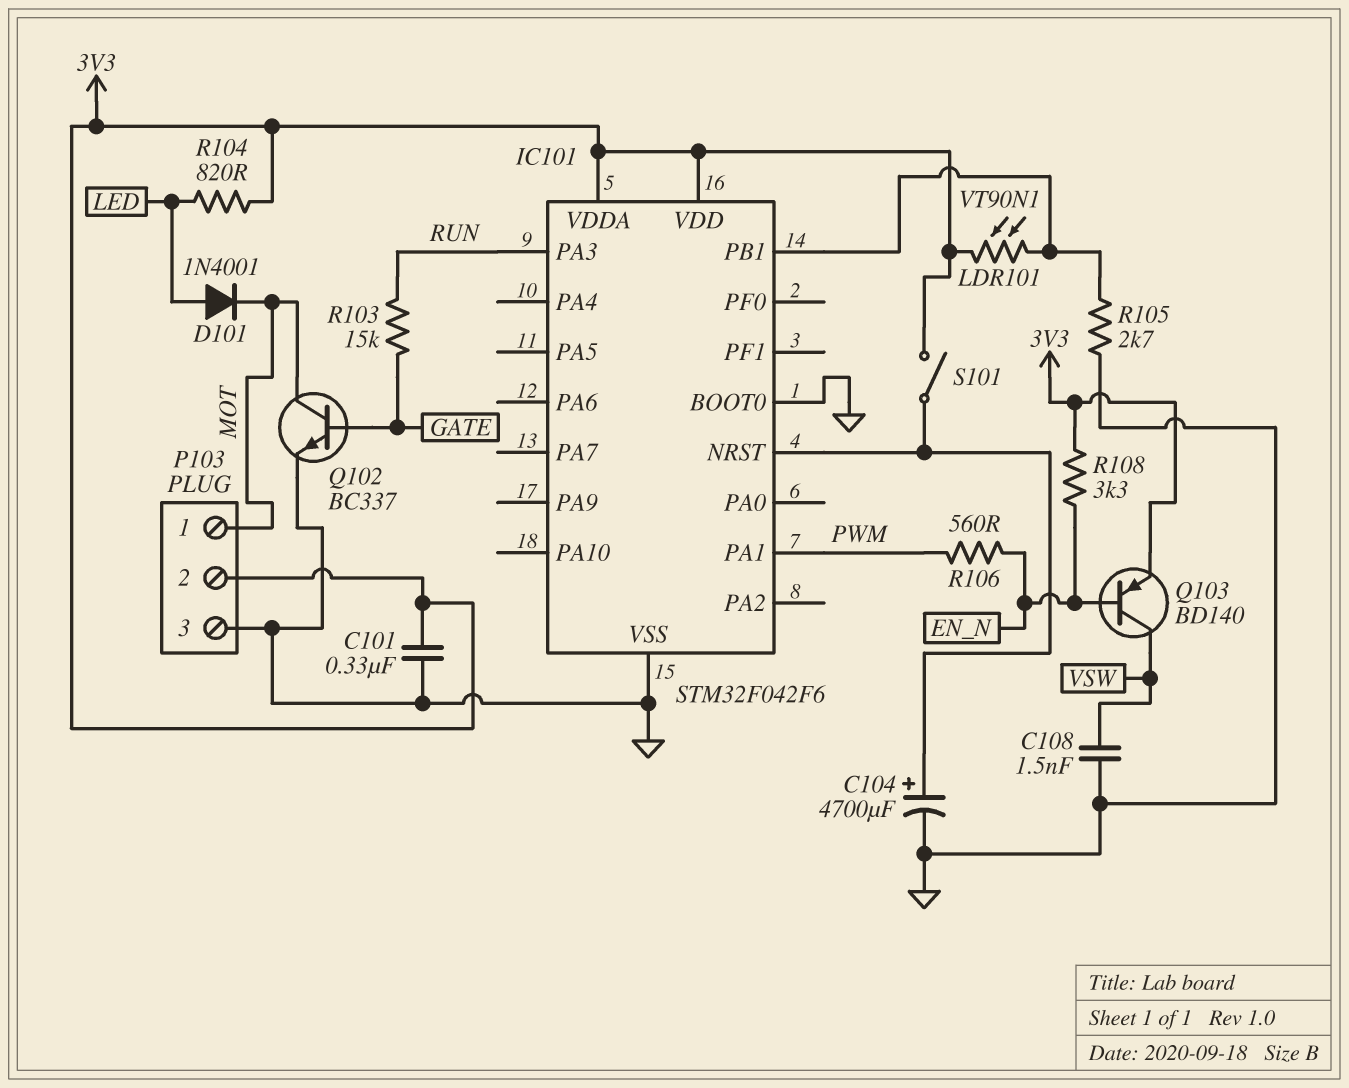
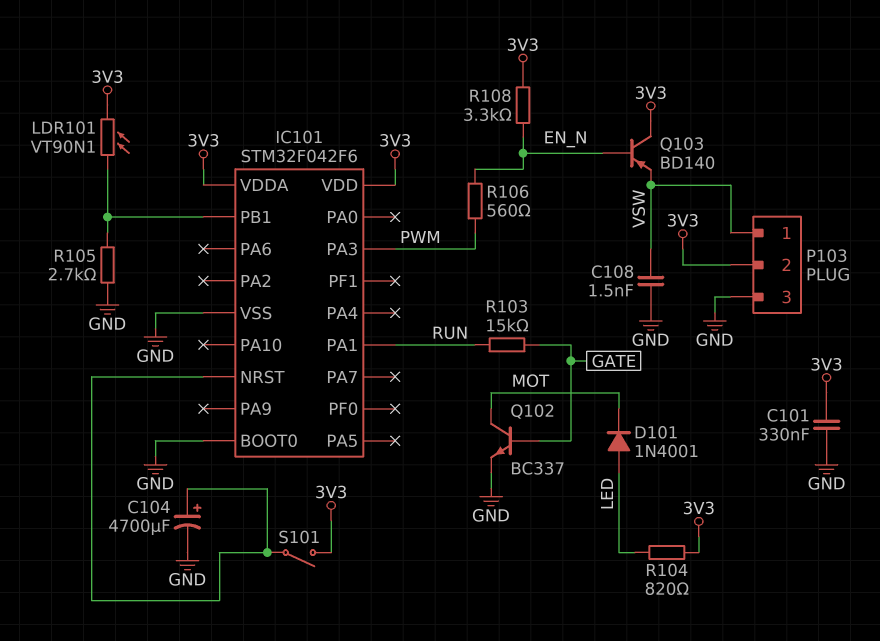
IC101 pin PA1: PWM -> RUN
IC101 pin PA3: RUN -> PWM
P103 pin 1: MOT -> VSW
Q103: PNP BD140 (B EN_N, C VSW, E 3V3) -> PNP BD140 (B EN_N, C 3V3, E VSW)

